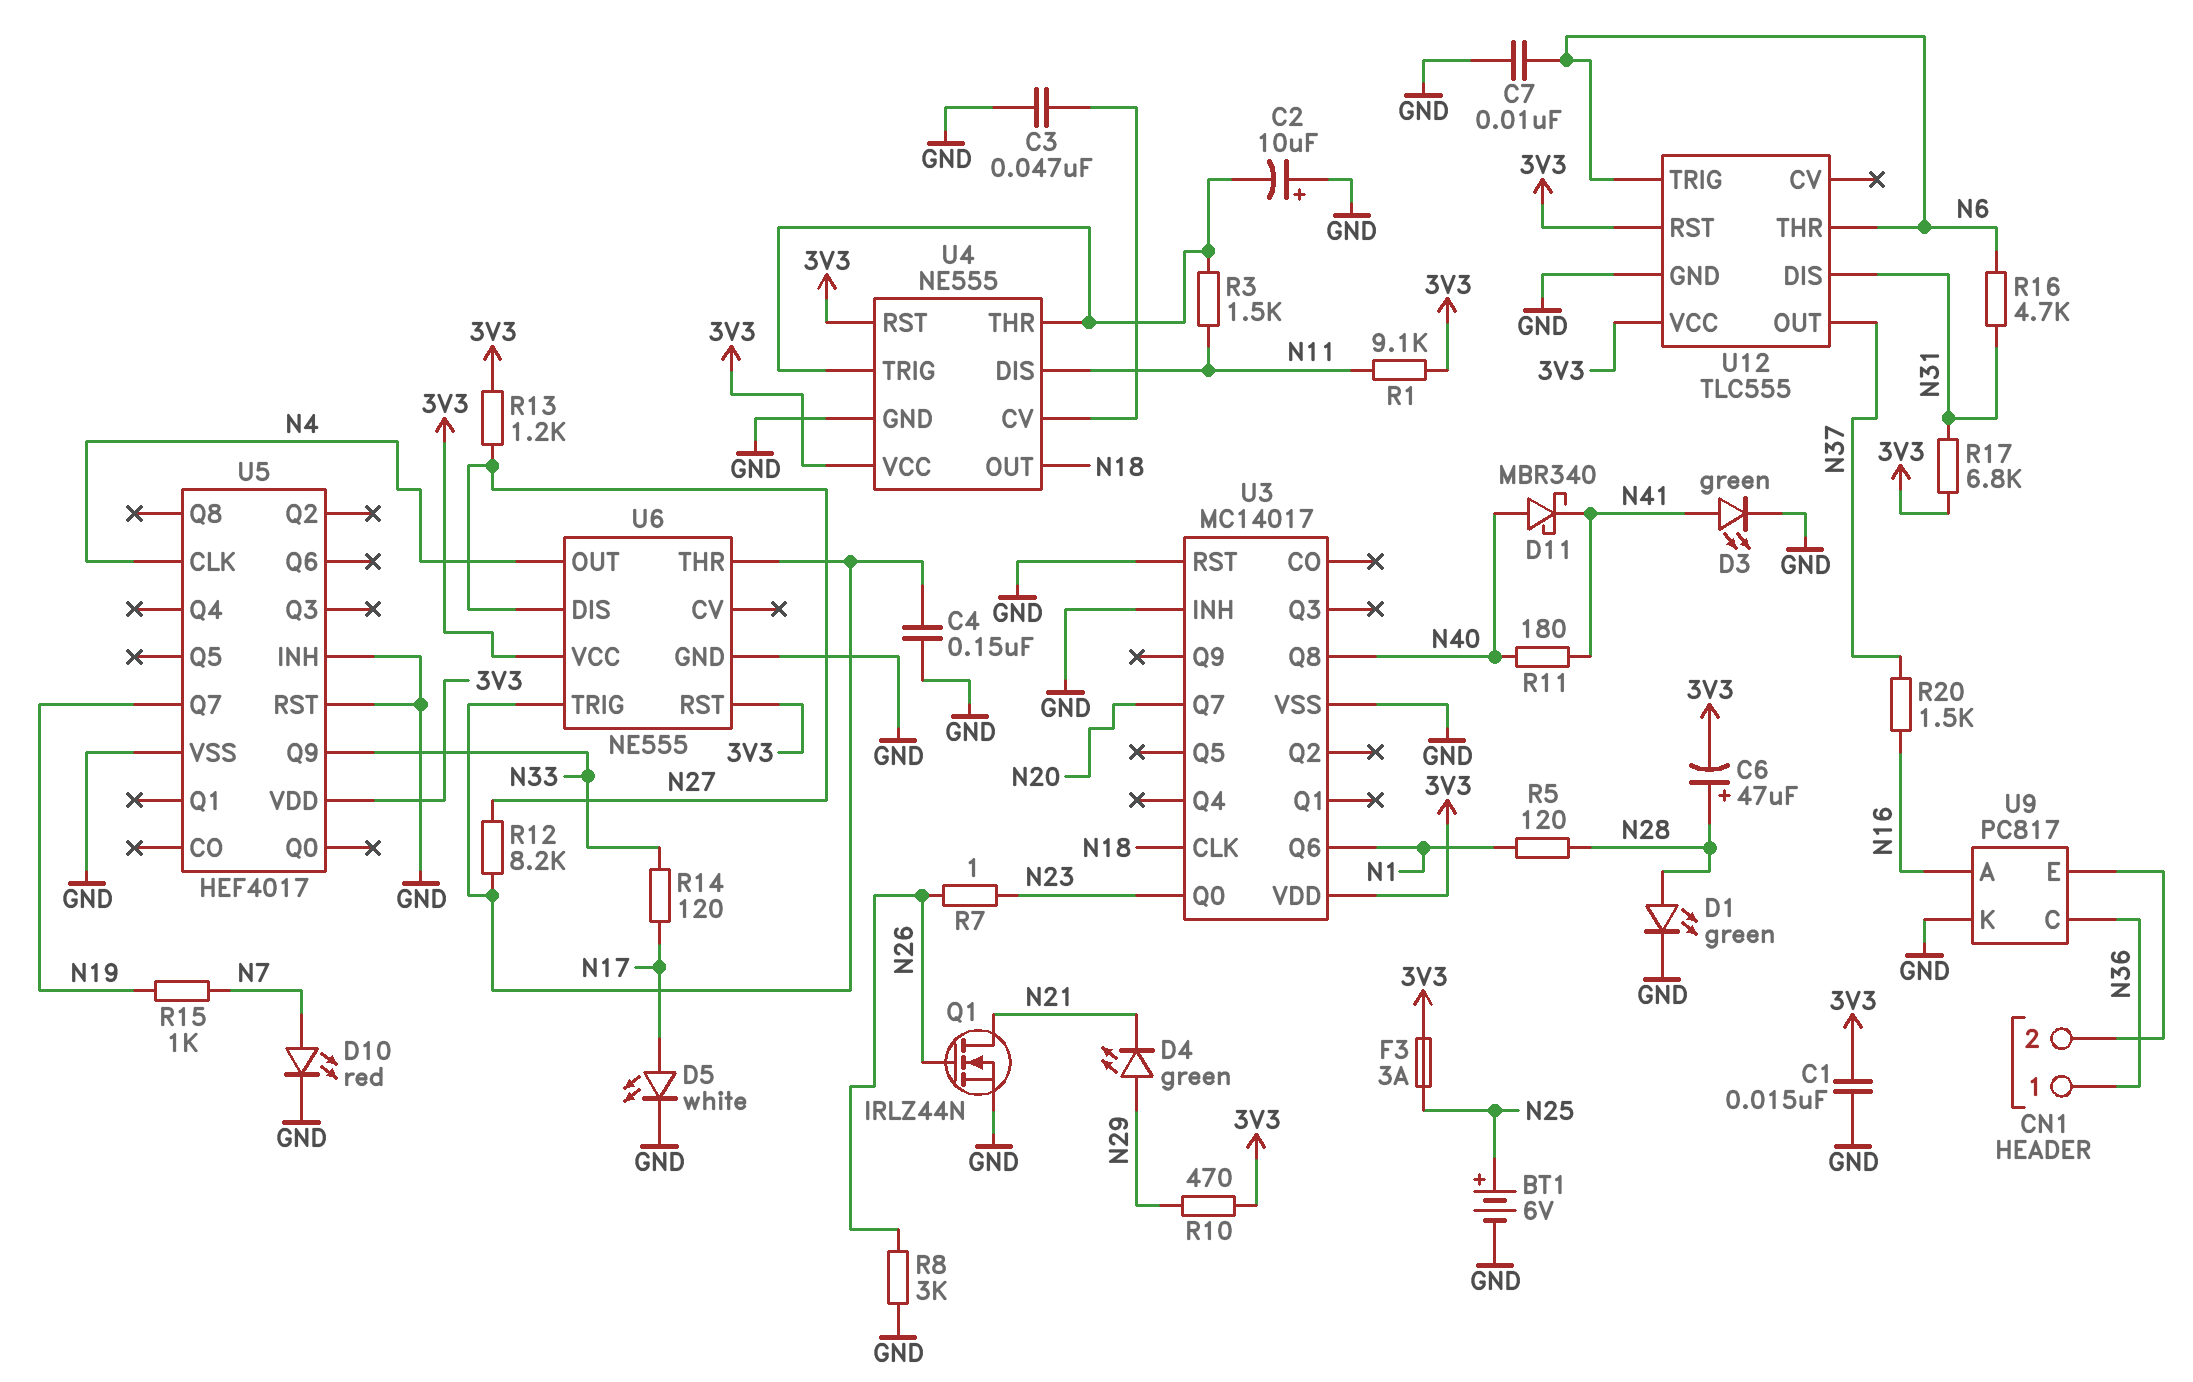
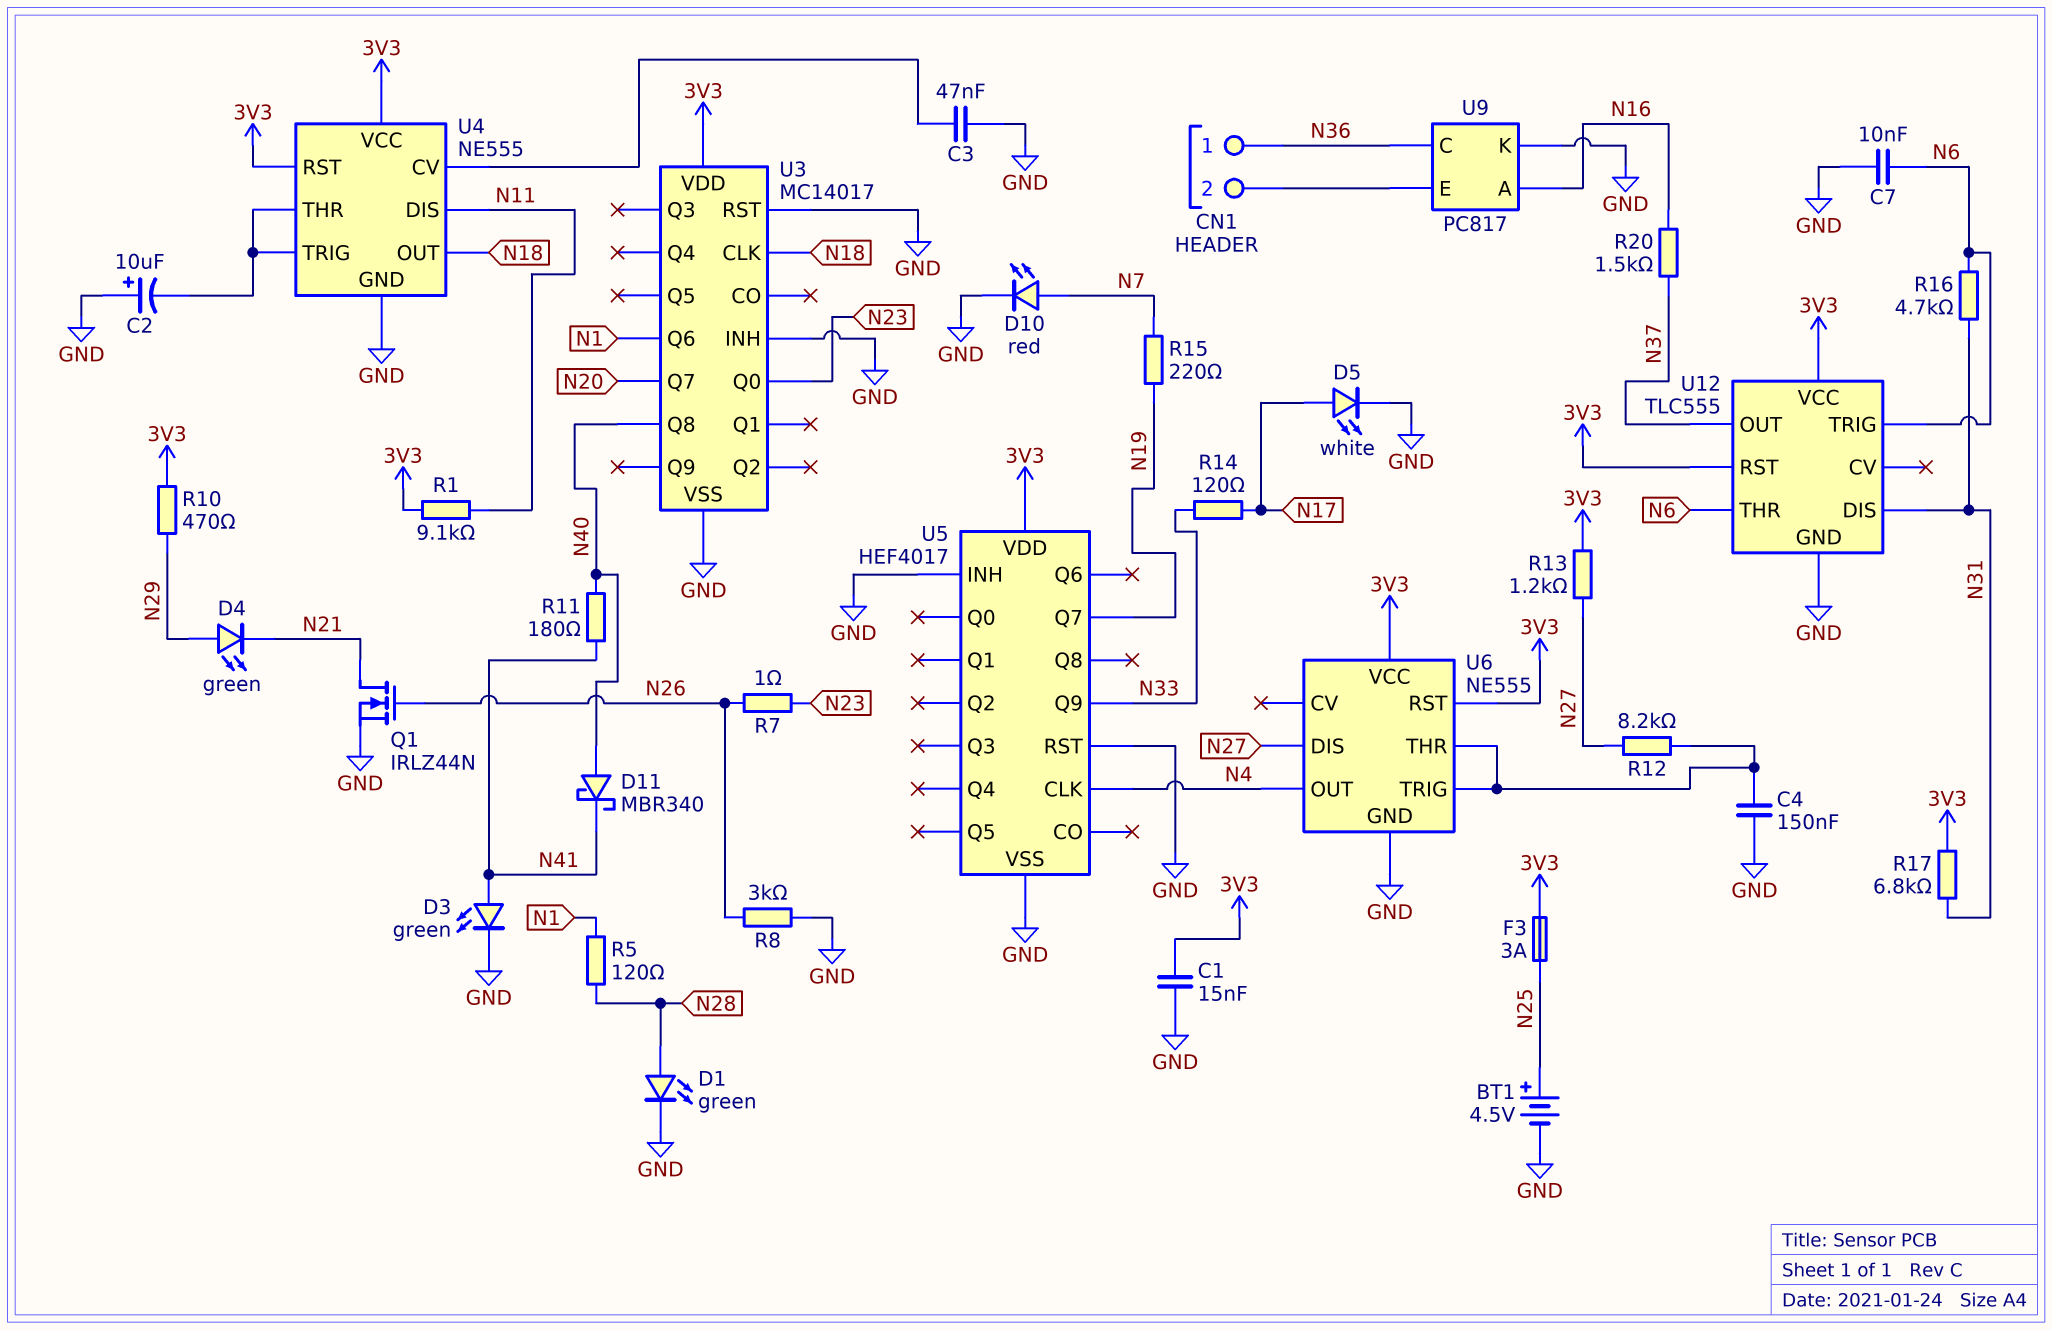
BT1: 6V (plus N25, minus GND) -> 4.5V (plus N25, minus GND)
C6: 47uF (plus N28, minus 3V3) -> none
R3: 1.5k (N11, U4/THR) -> none
R15: 1k (N7, N19) -> 220 (N7, N19)

